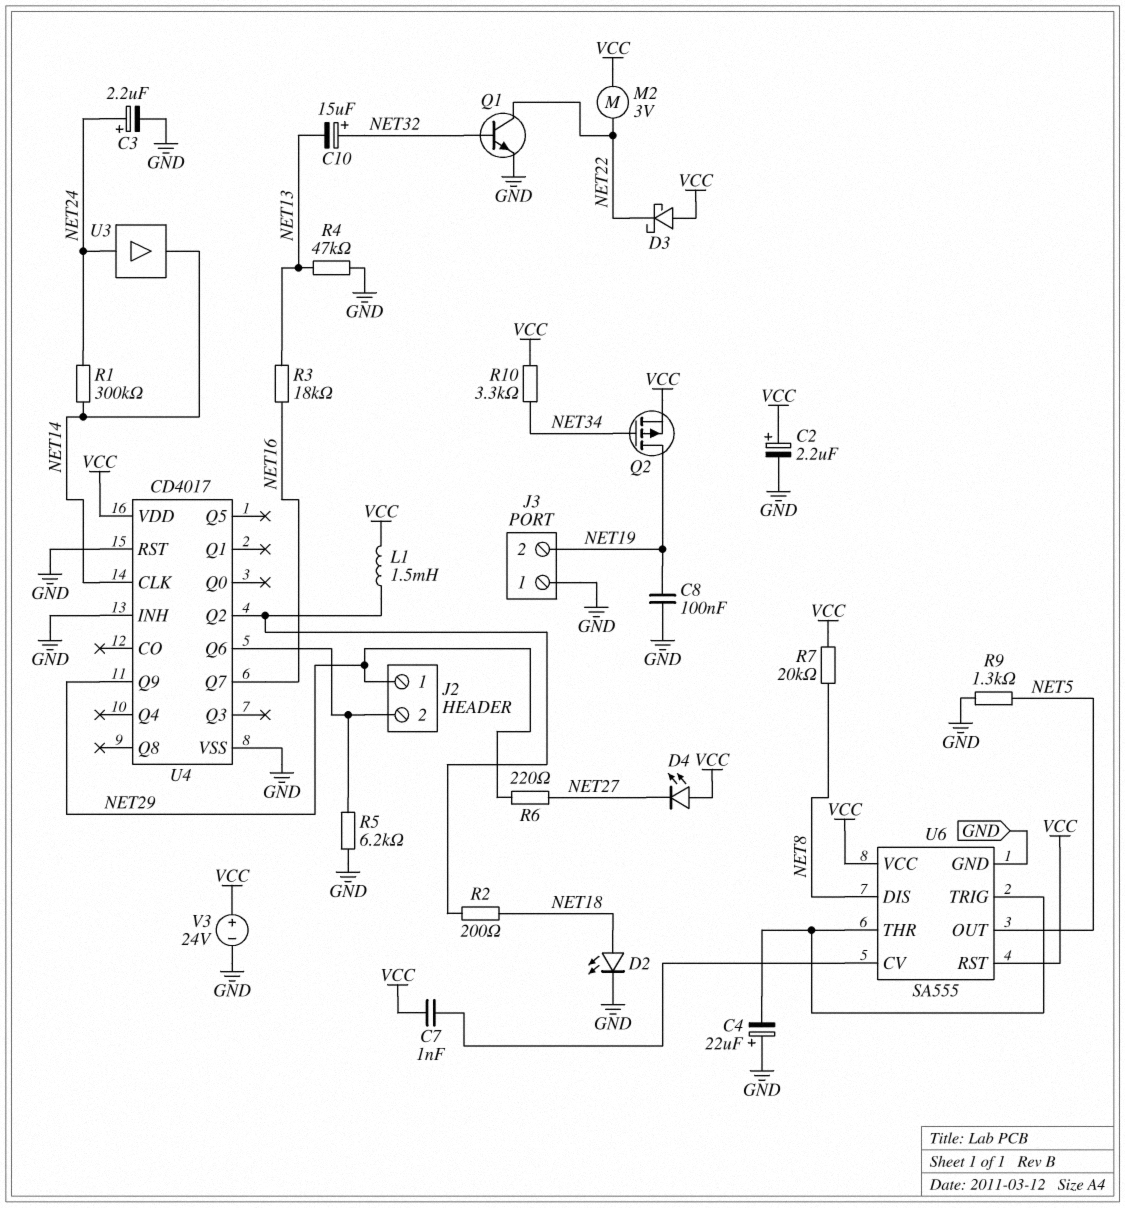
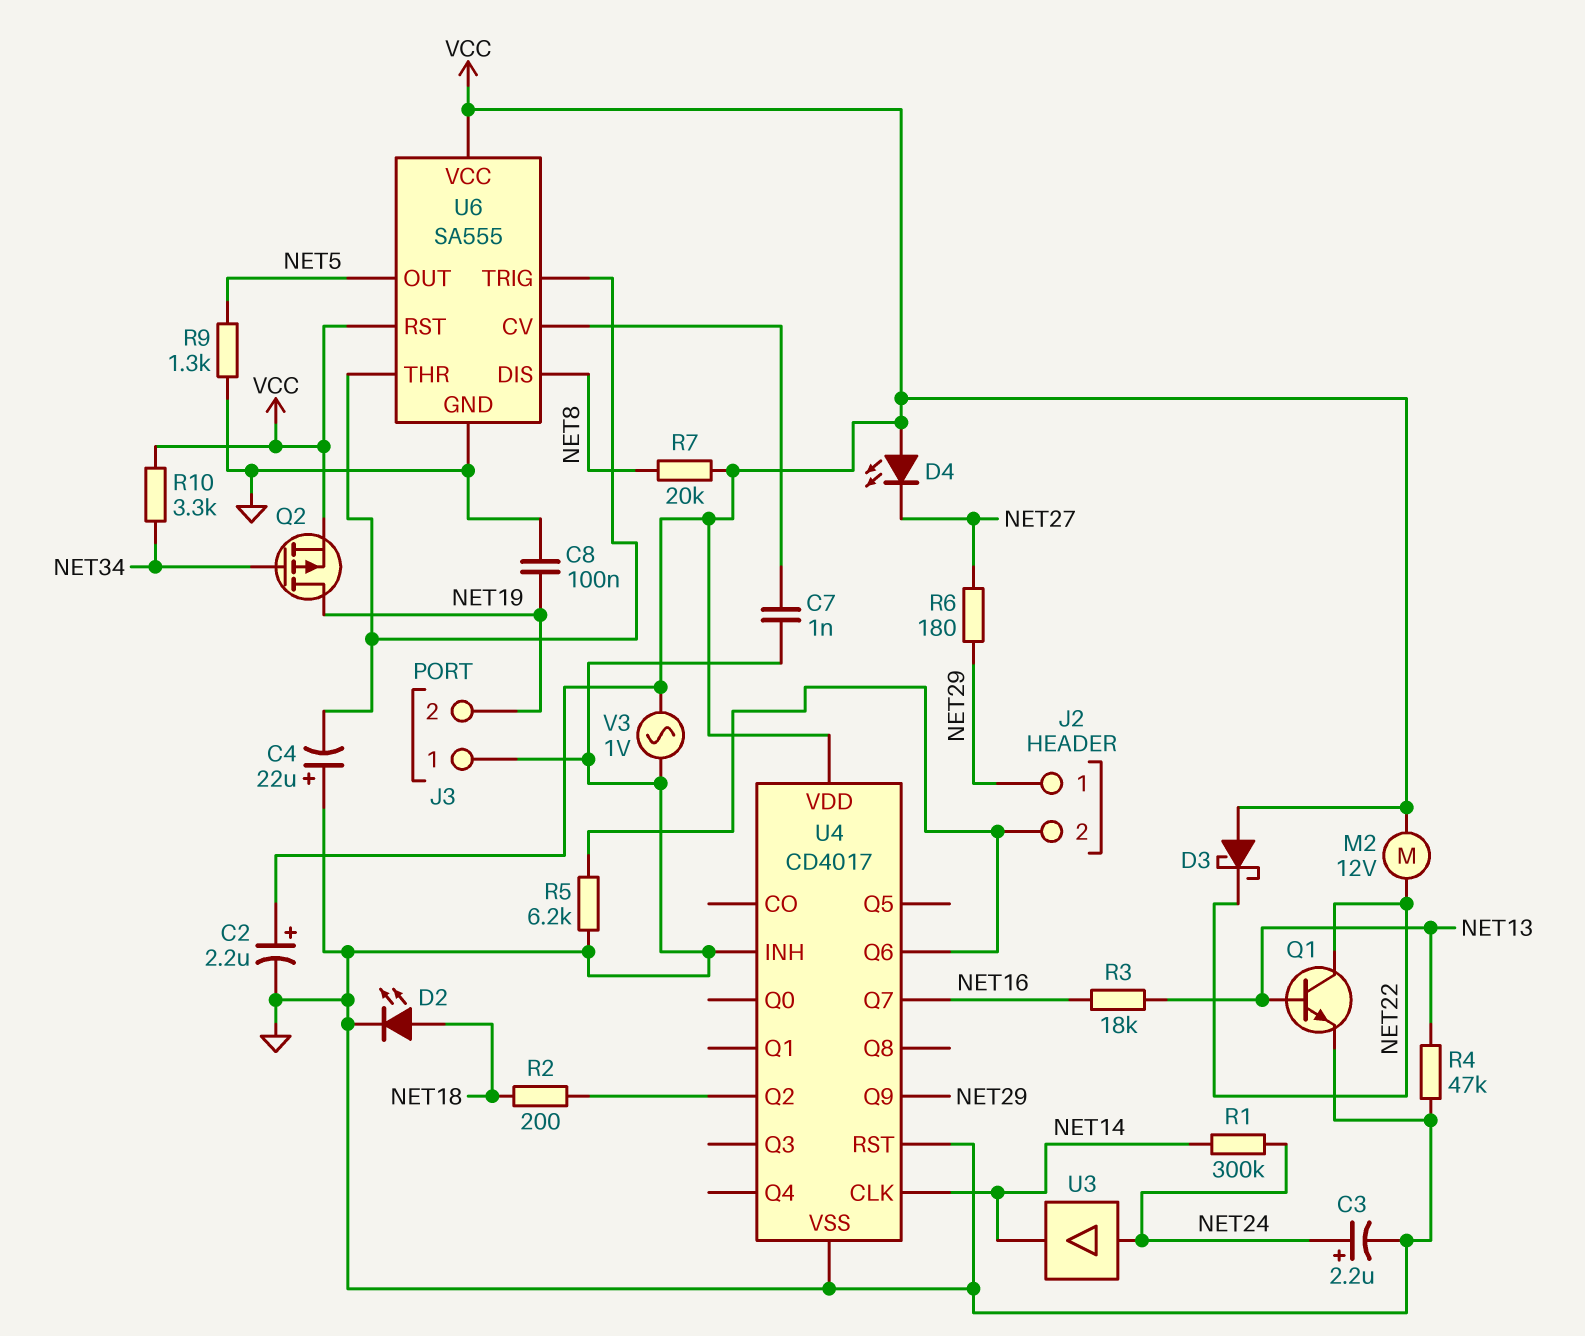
C7: 1nF (U6/CV, VCC) -> 1nF (GND, U6/CV)
C10: 15uF (plus NET32, minus NET13) -> none
L1: 1.5mH (U4/Q2, VCC) -> none
M2: motor 3V (NET22, VCC) -> motor 12V (NET22, VCC)
Q1: NPN (B NET32, C NET22, E GND) -> NPN (B NET13, C NET22, E GND)
R6: 220 (NET27, NET29) -> 180 (NET27, NET29)
V3: 24V (plus VCC, minus GND) -> AC 1V (GND, VCC)

